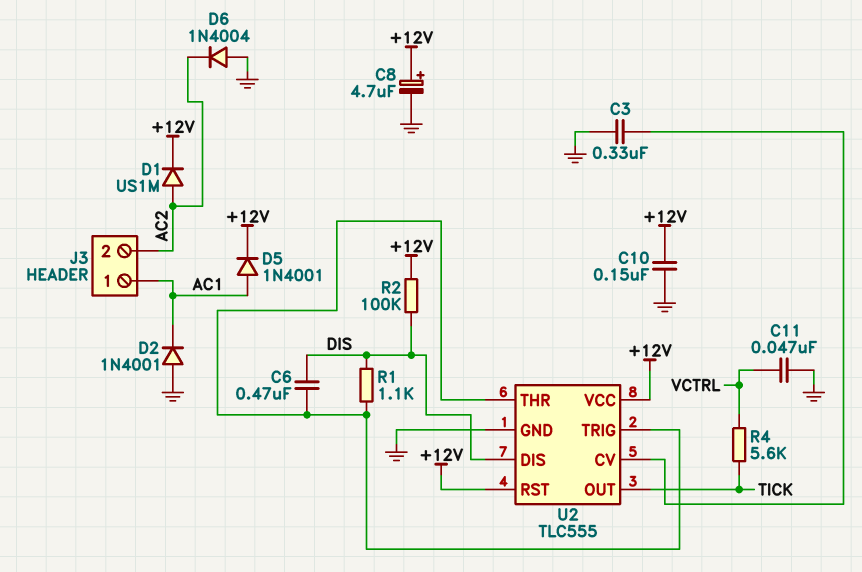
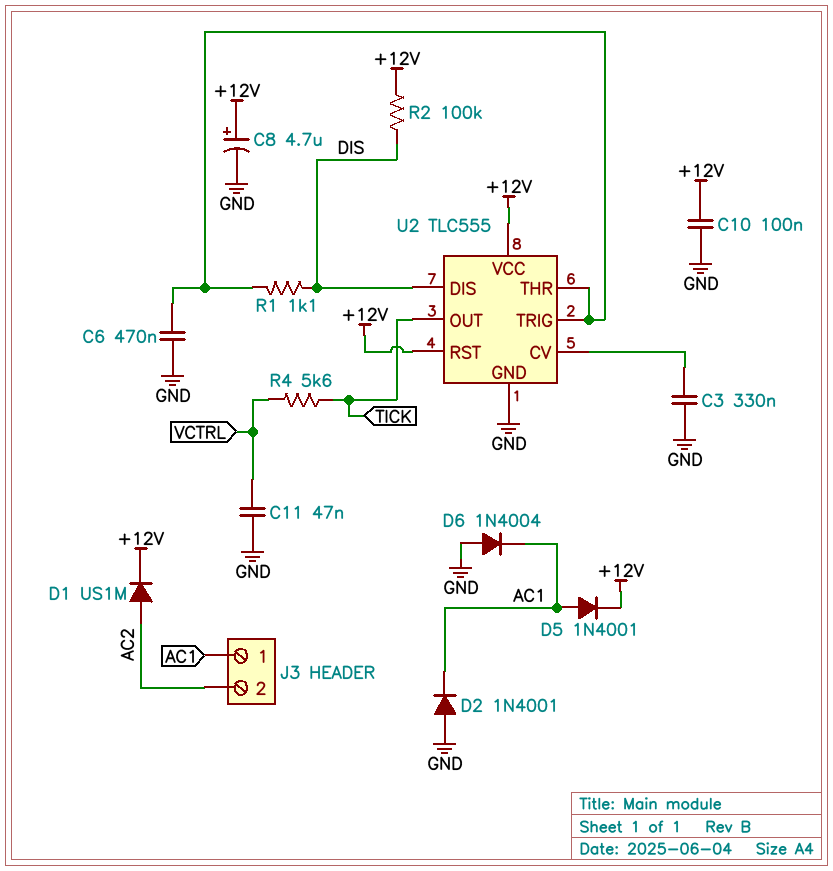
C6: 470nF (DIS, U2/THR) -> 470nF (GND, U2/THR)
C10: 150nF (+12V, GND) -> 100nF (+12V, GND)
D6: diode 1N4004 (A GND, K AC2) -> diode 1N4004 (A GND, K AC1)

